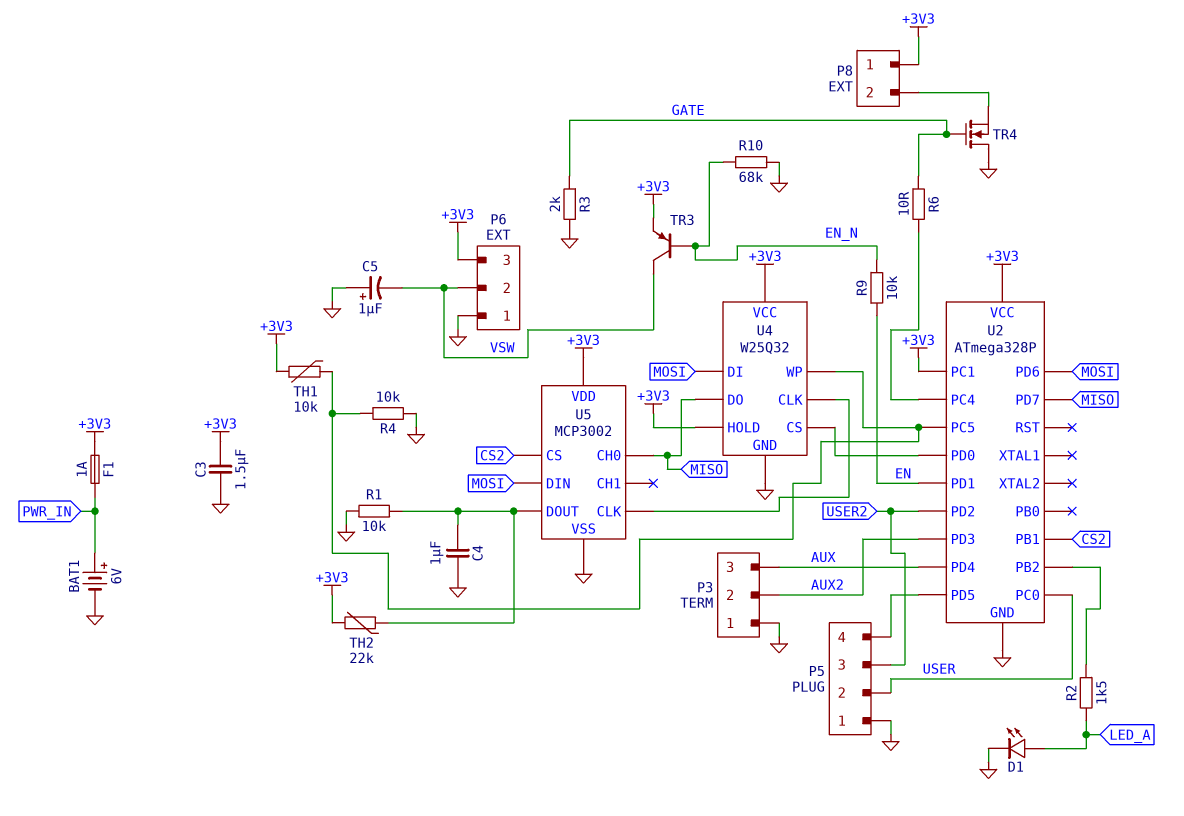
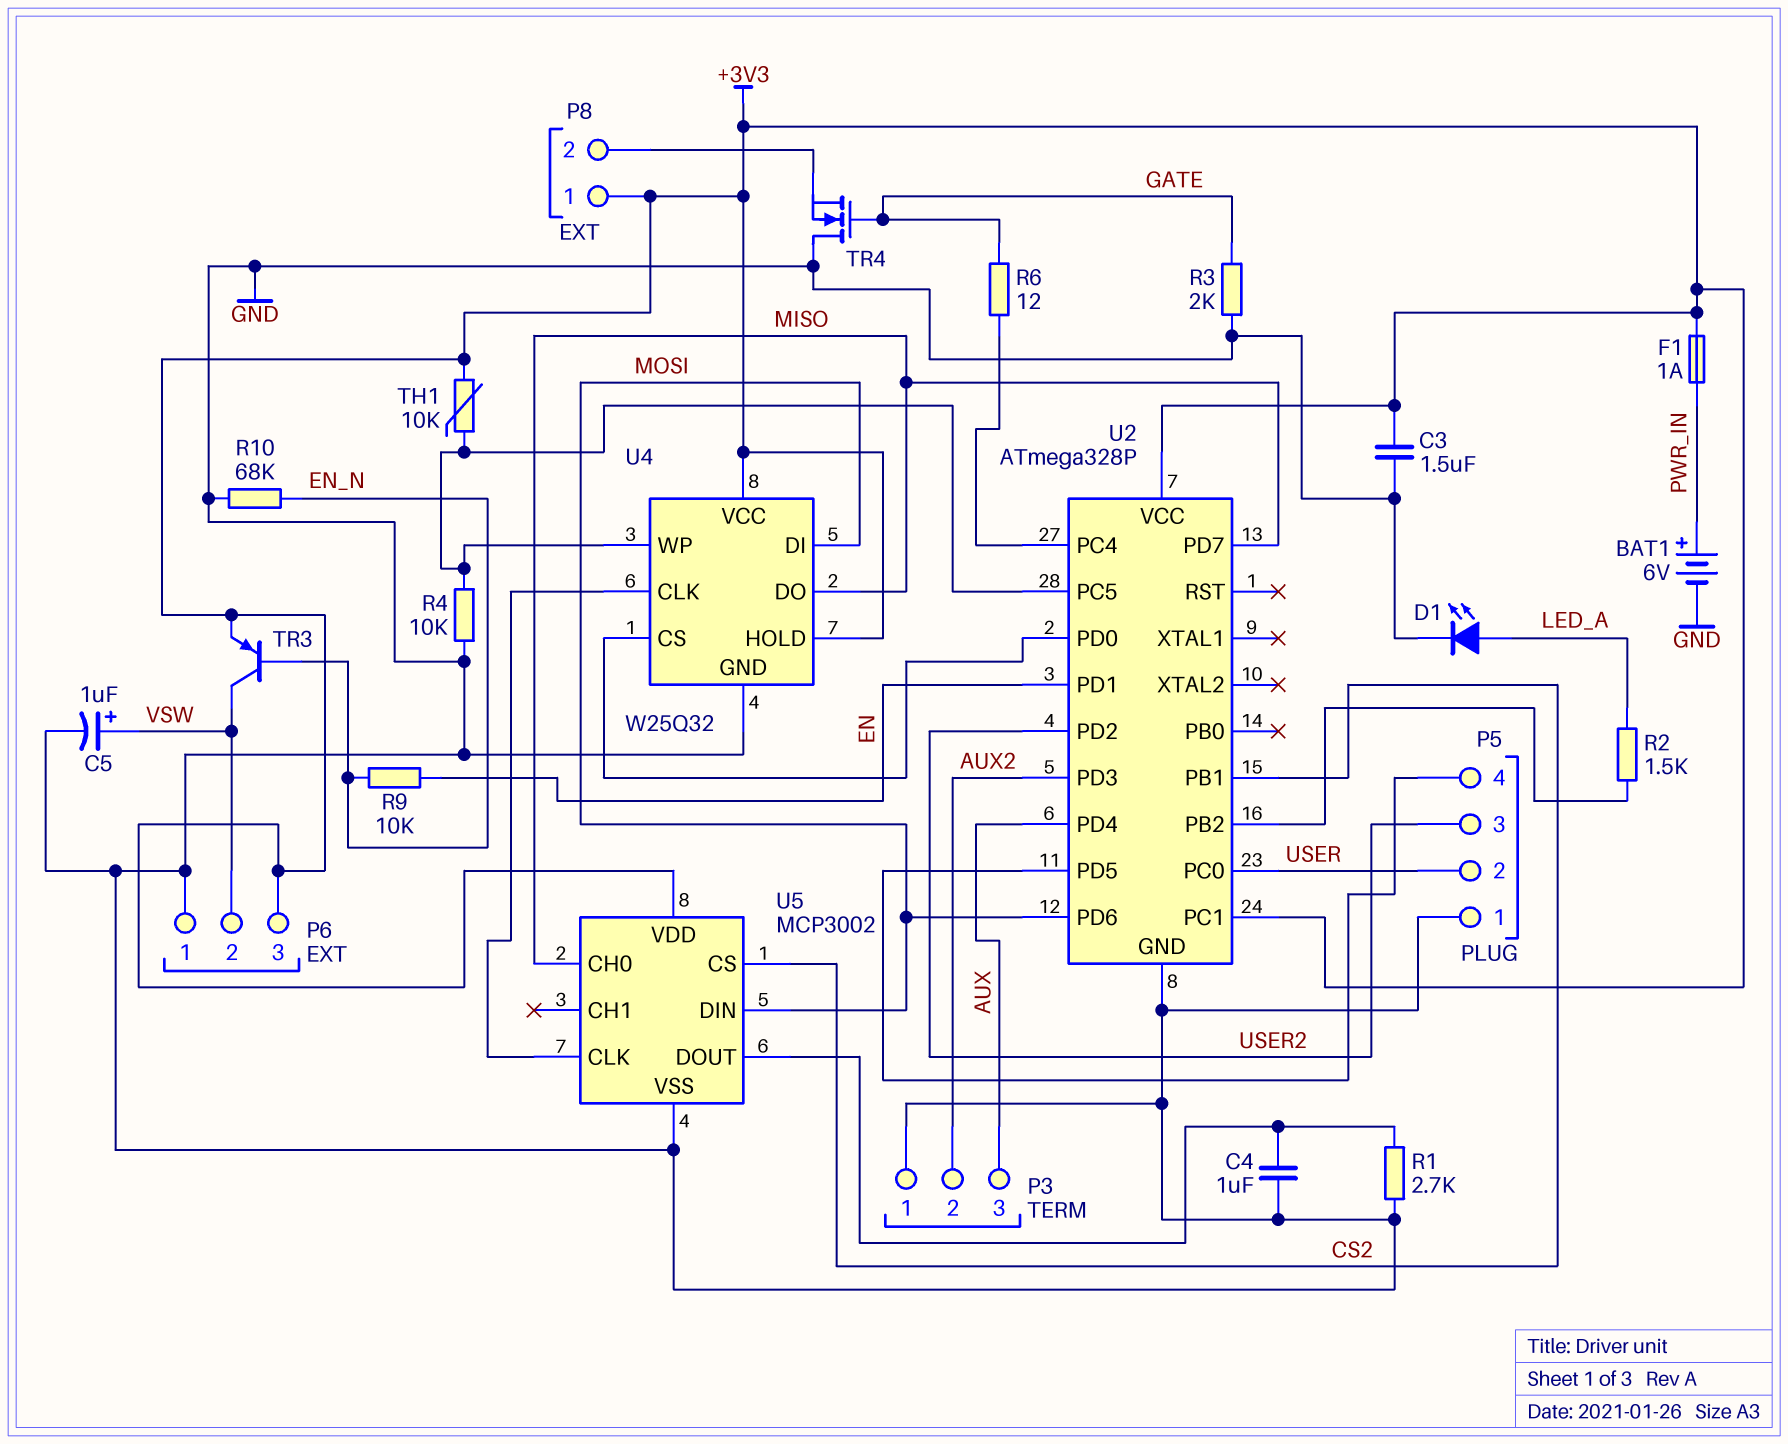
C5: 1uF (plus GND, minus VSW) -> 1uF (plus VSW, minus GND)
R1: 10k (GND, U5/DOUT) -> 2.7k (GND, U5/DOUT)
R6: 10 (GATE, U2/PC4) -> 12 (GATE, U2/PC4)
TH2: 22k (+3V3, U5/DOUT) -> none

